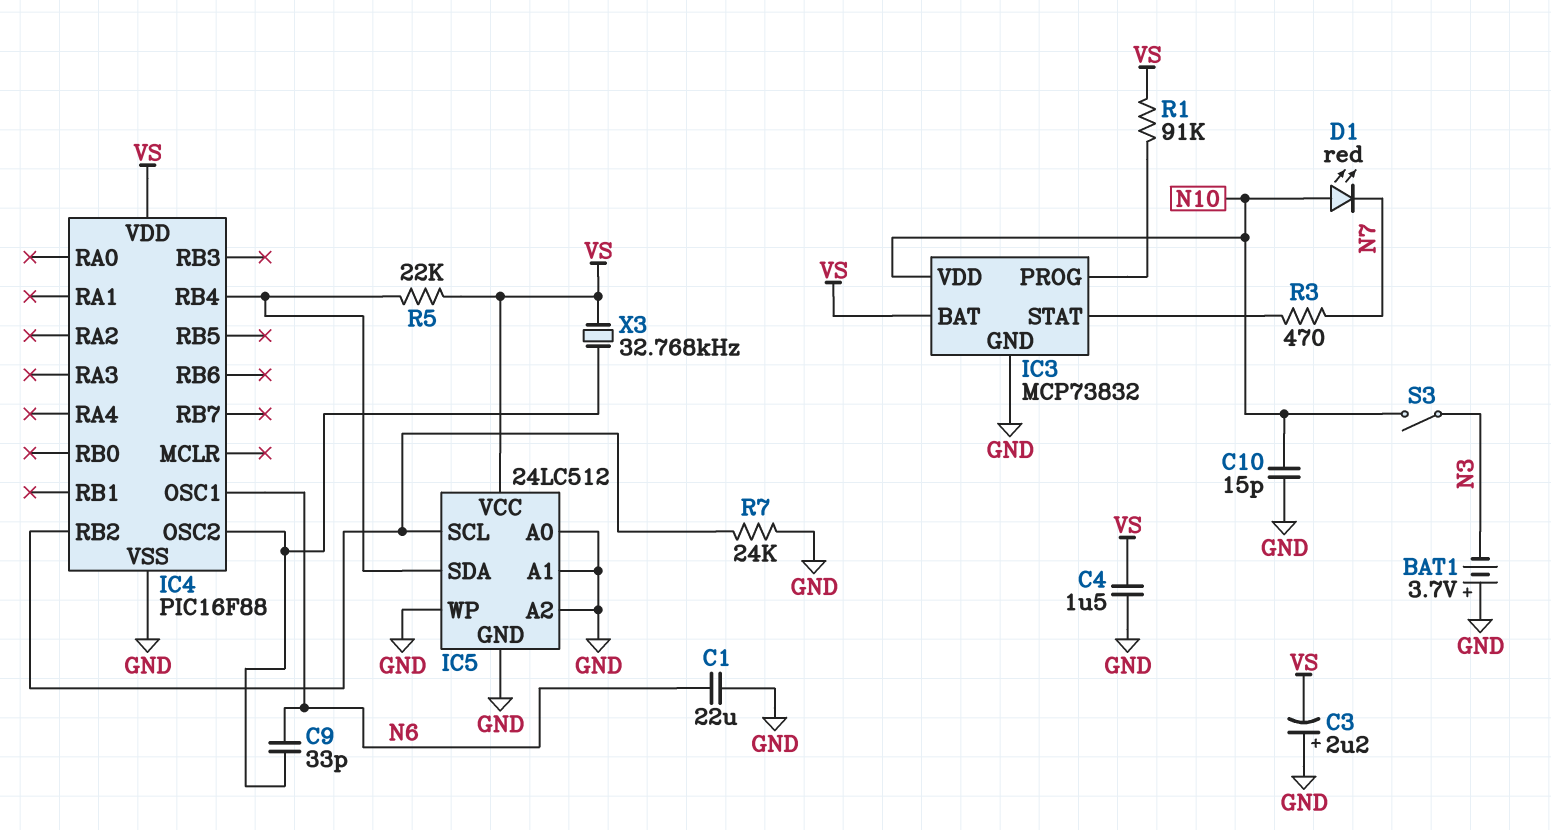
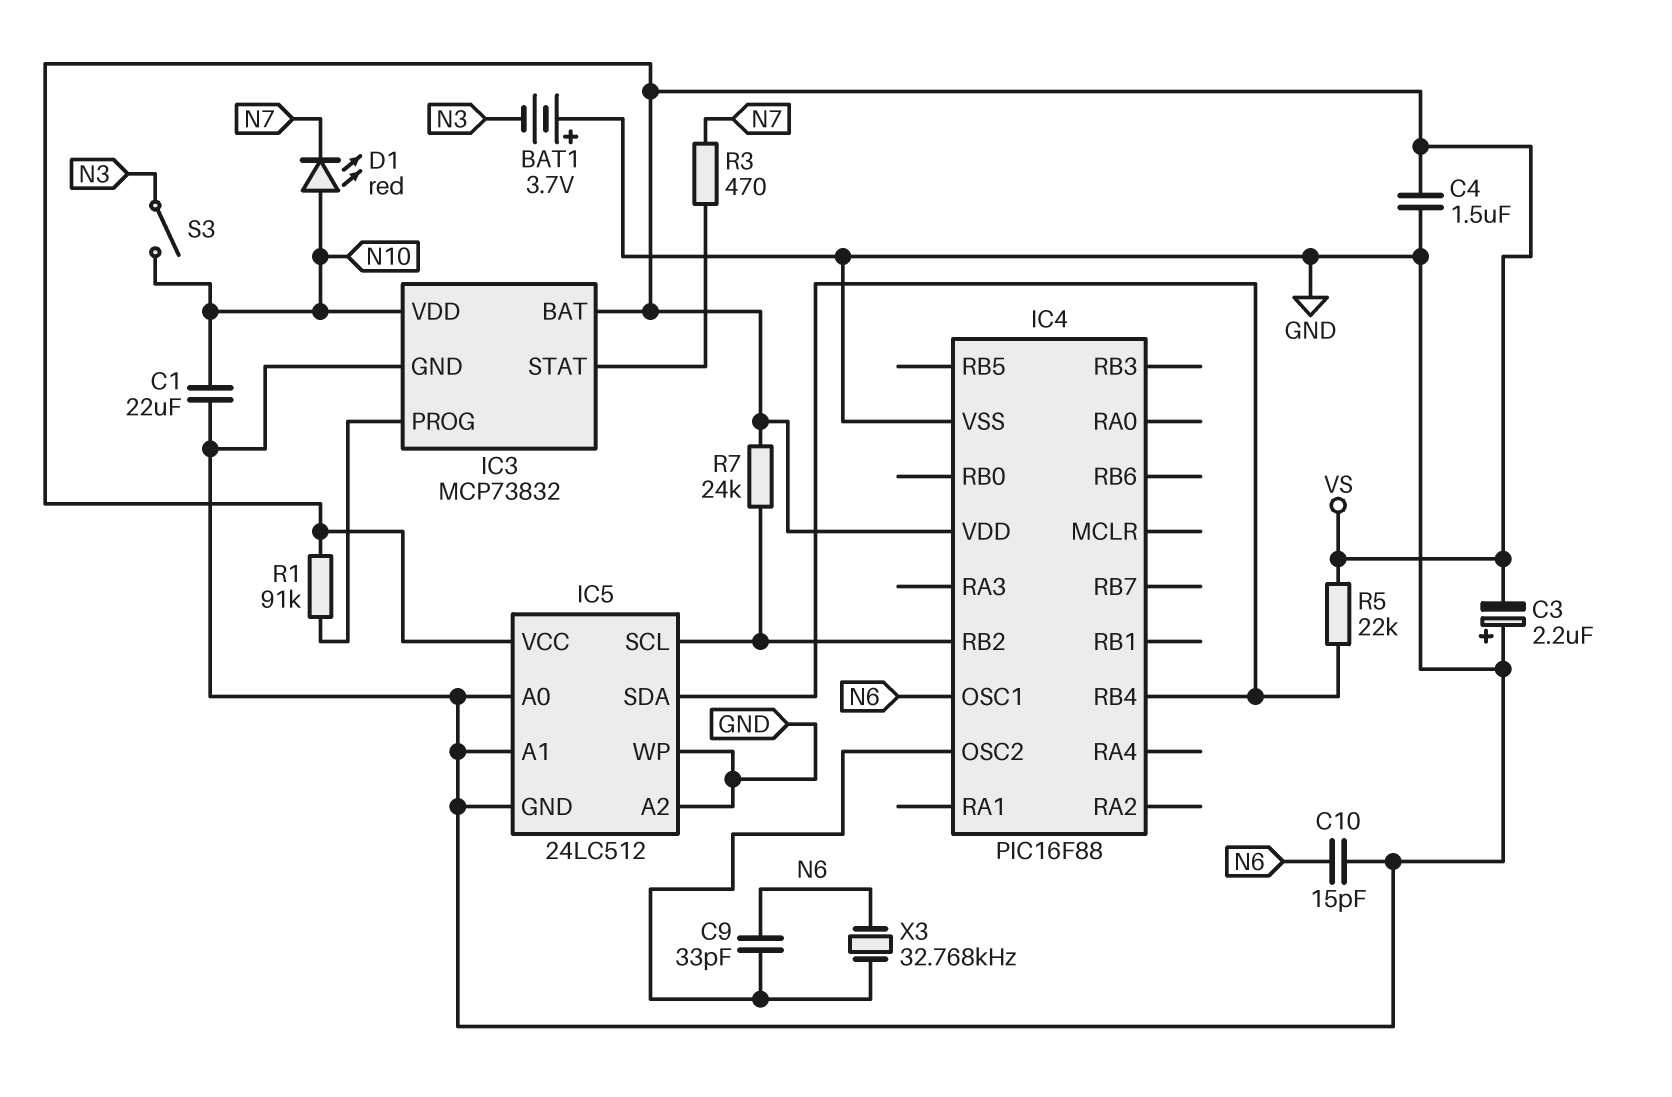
C1: 22uF (GND, N6) -> 22uF (GND, N10)
C10: 15pF (GND, N10) -> 15pF (GND, N6)
R7: 24k (GND, IC4/RB2) -> 24k (IC4/RB2, VS)
X3: 32.768kHz (IC4/OSC2, VS) -> 32.768kHz (IC4/OSC2, N6)

